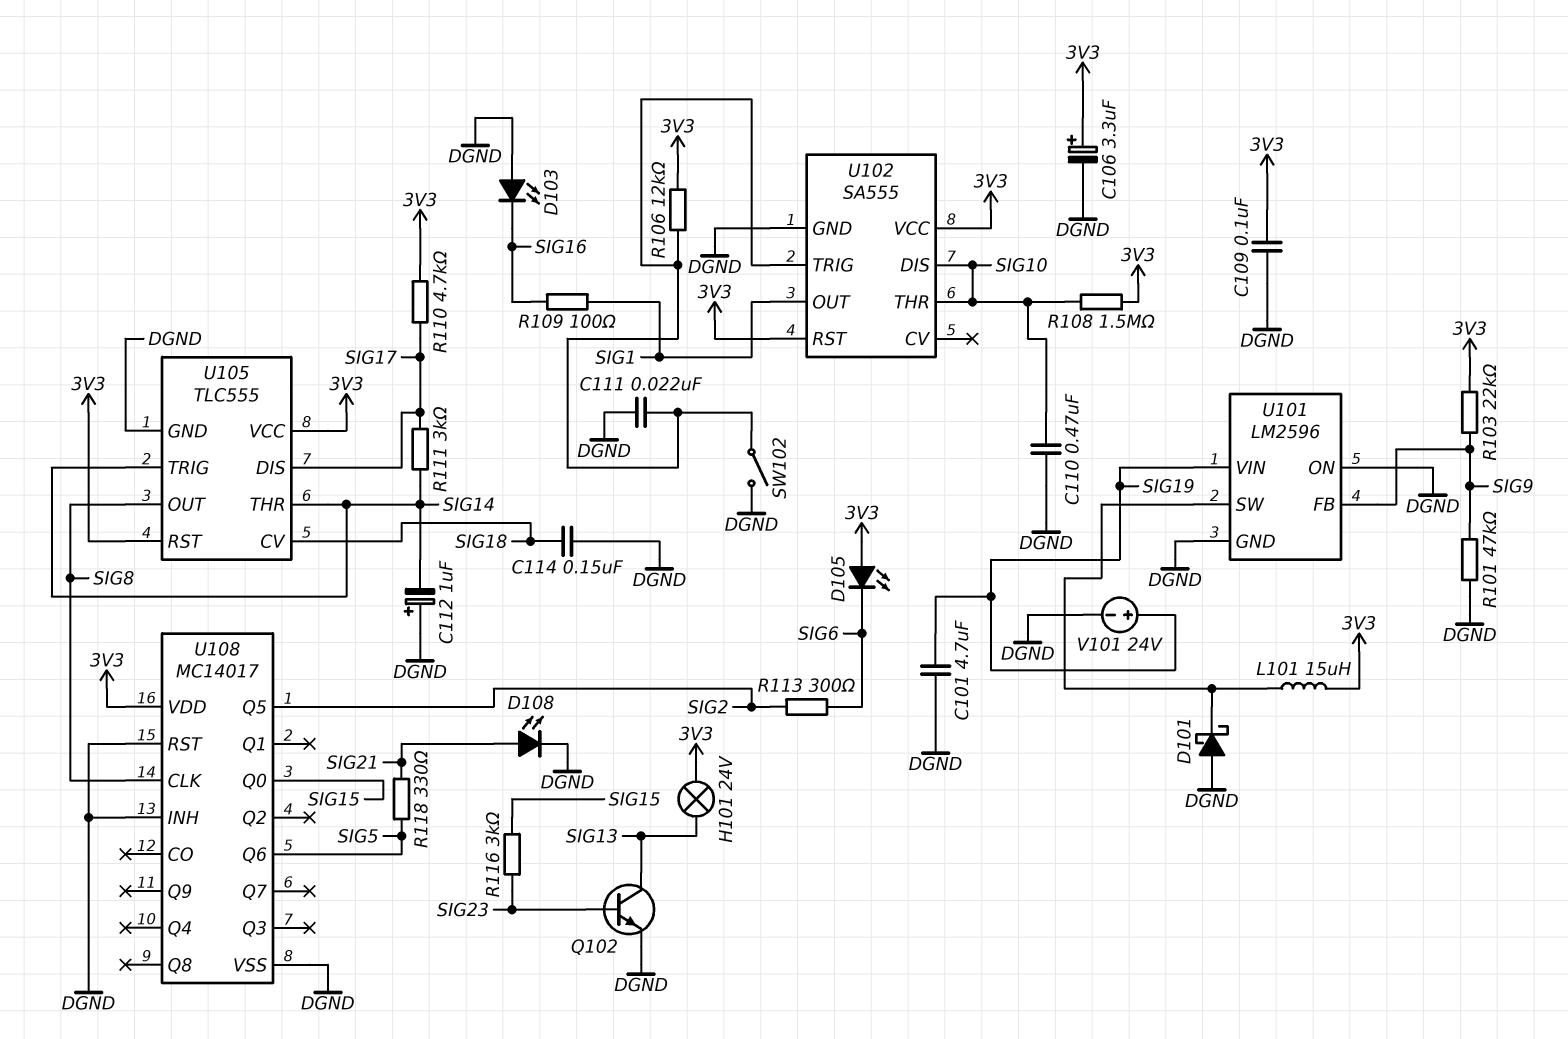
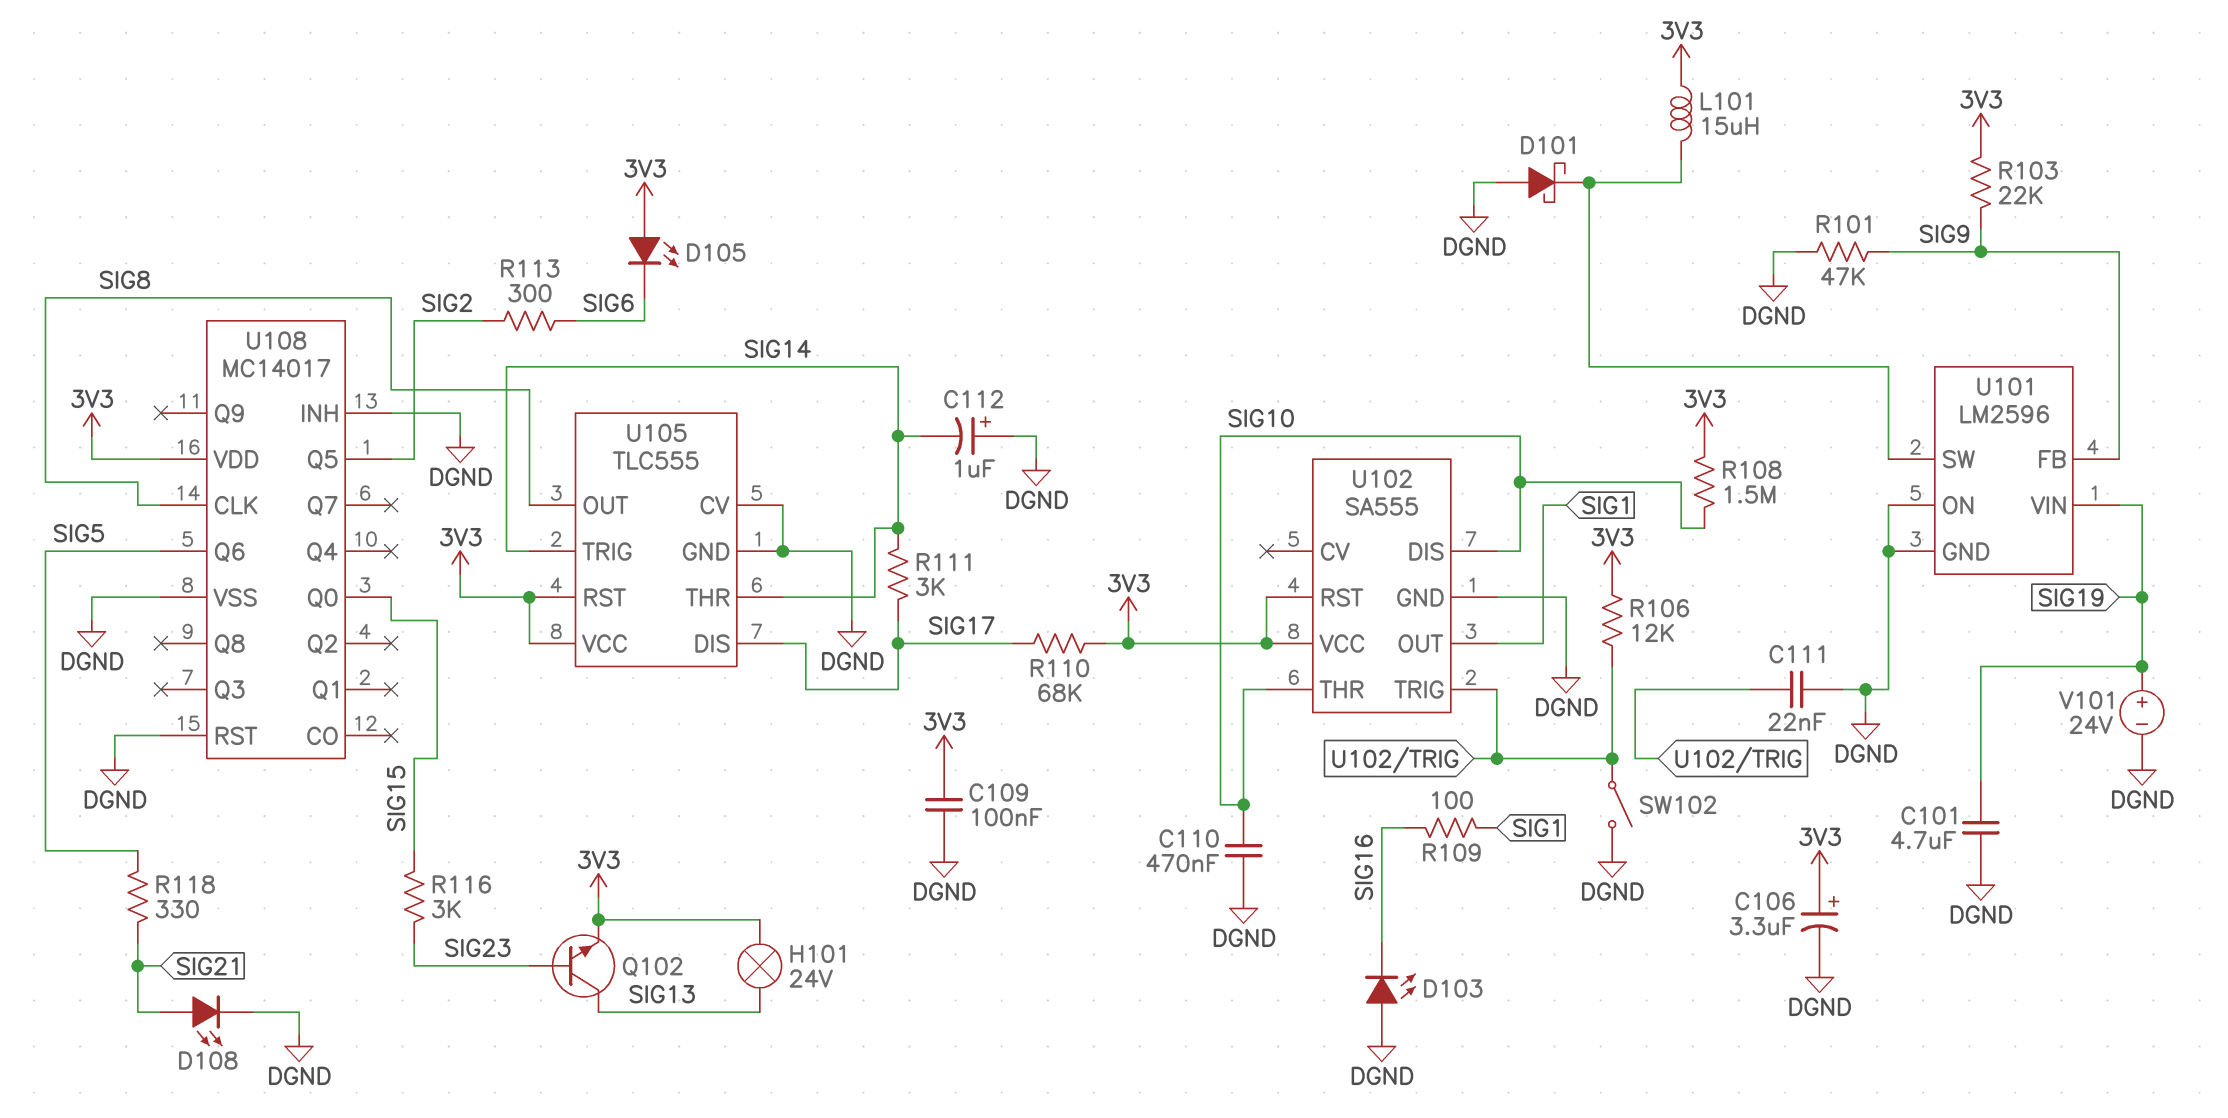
C114: 150nF (DGND, SIG18) -> none
Q102: NPN (B SIG23, C SIG13, E DGND) -> NPN (B SIG23, C SIG13, E 3V3)
R110: 4.7k (3V3, SIG17) -> 68k (3V3, SIG17)
U105 pin CV: SIG18 -> DGND

